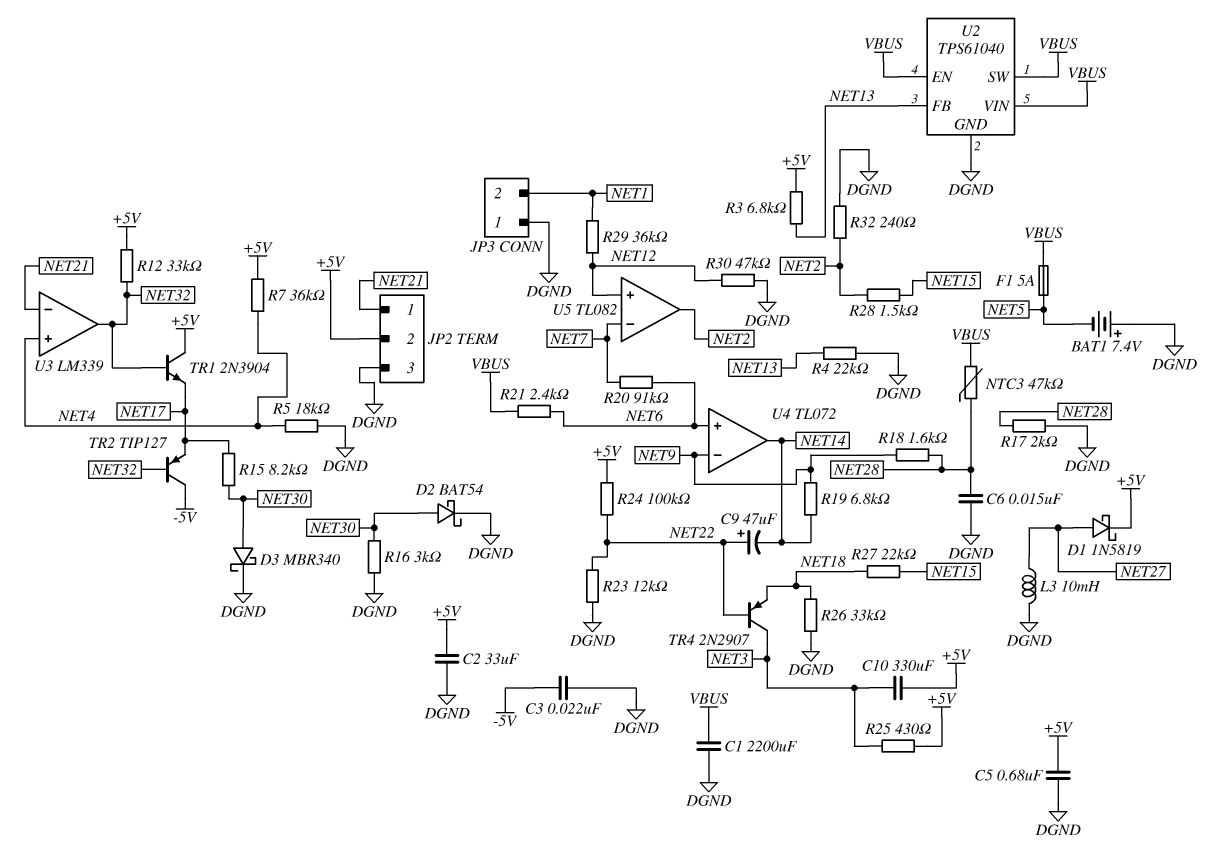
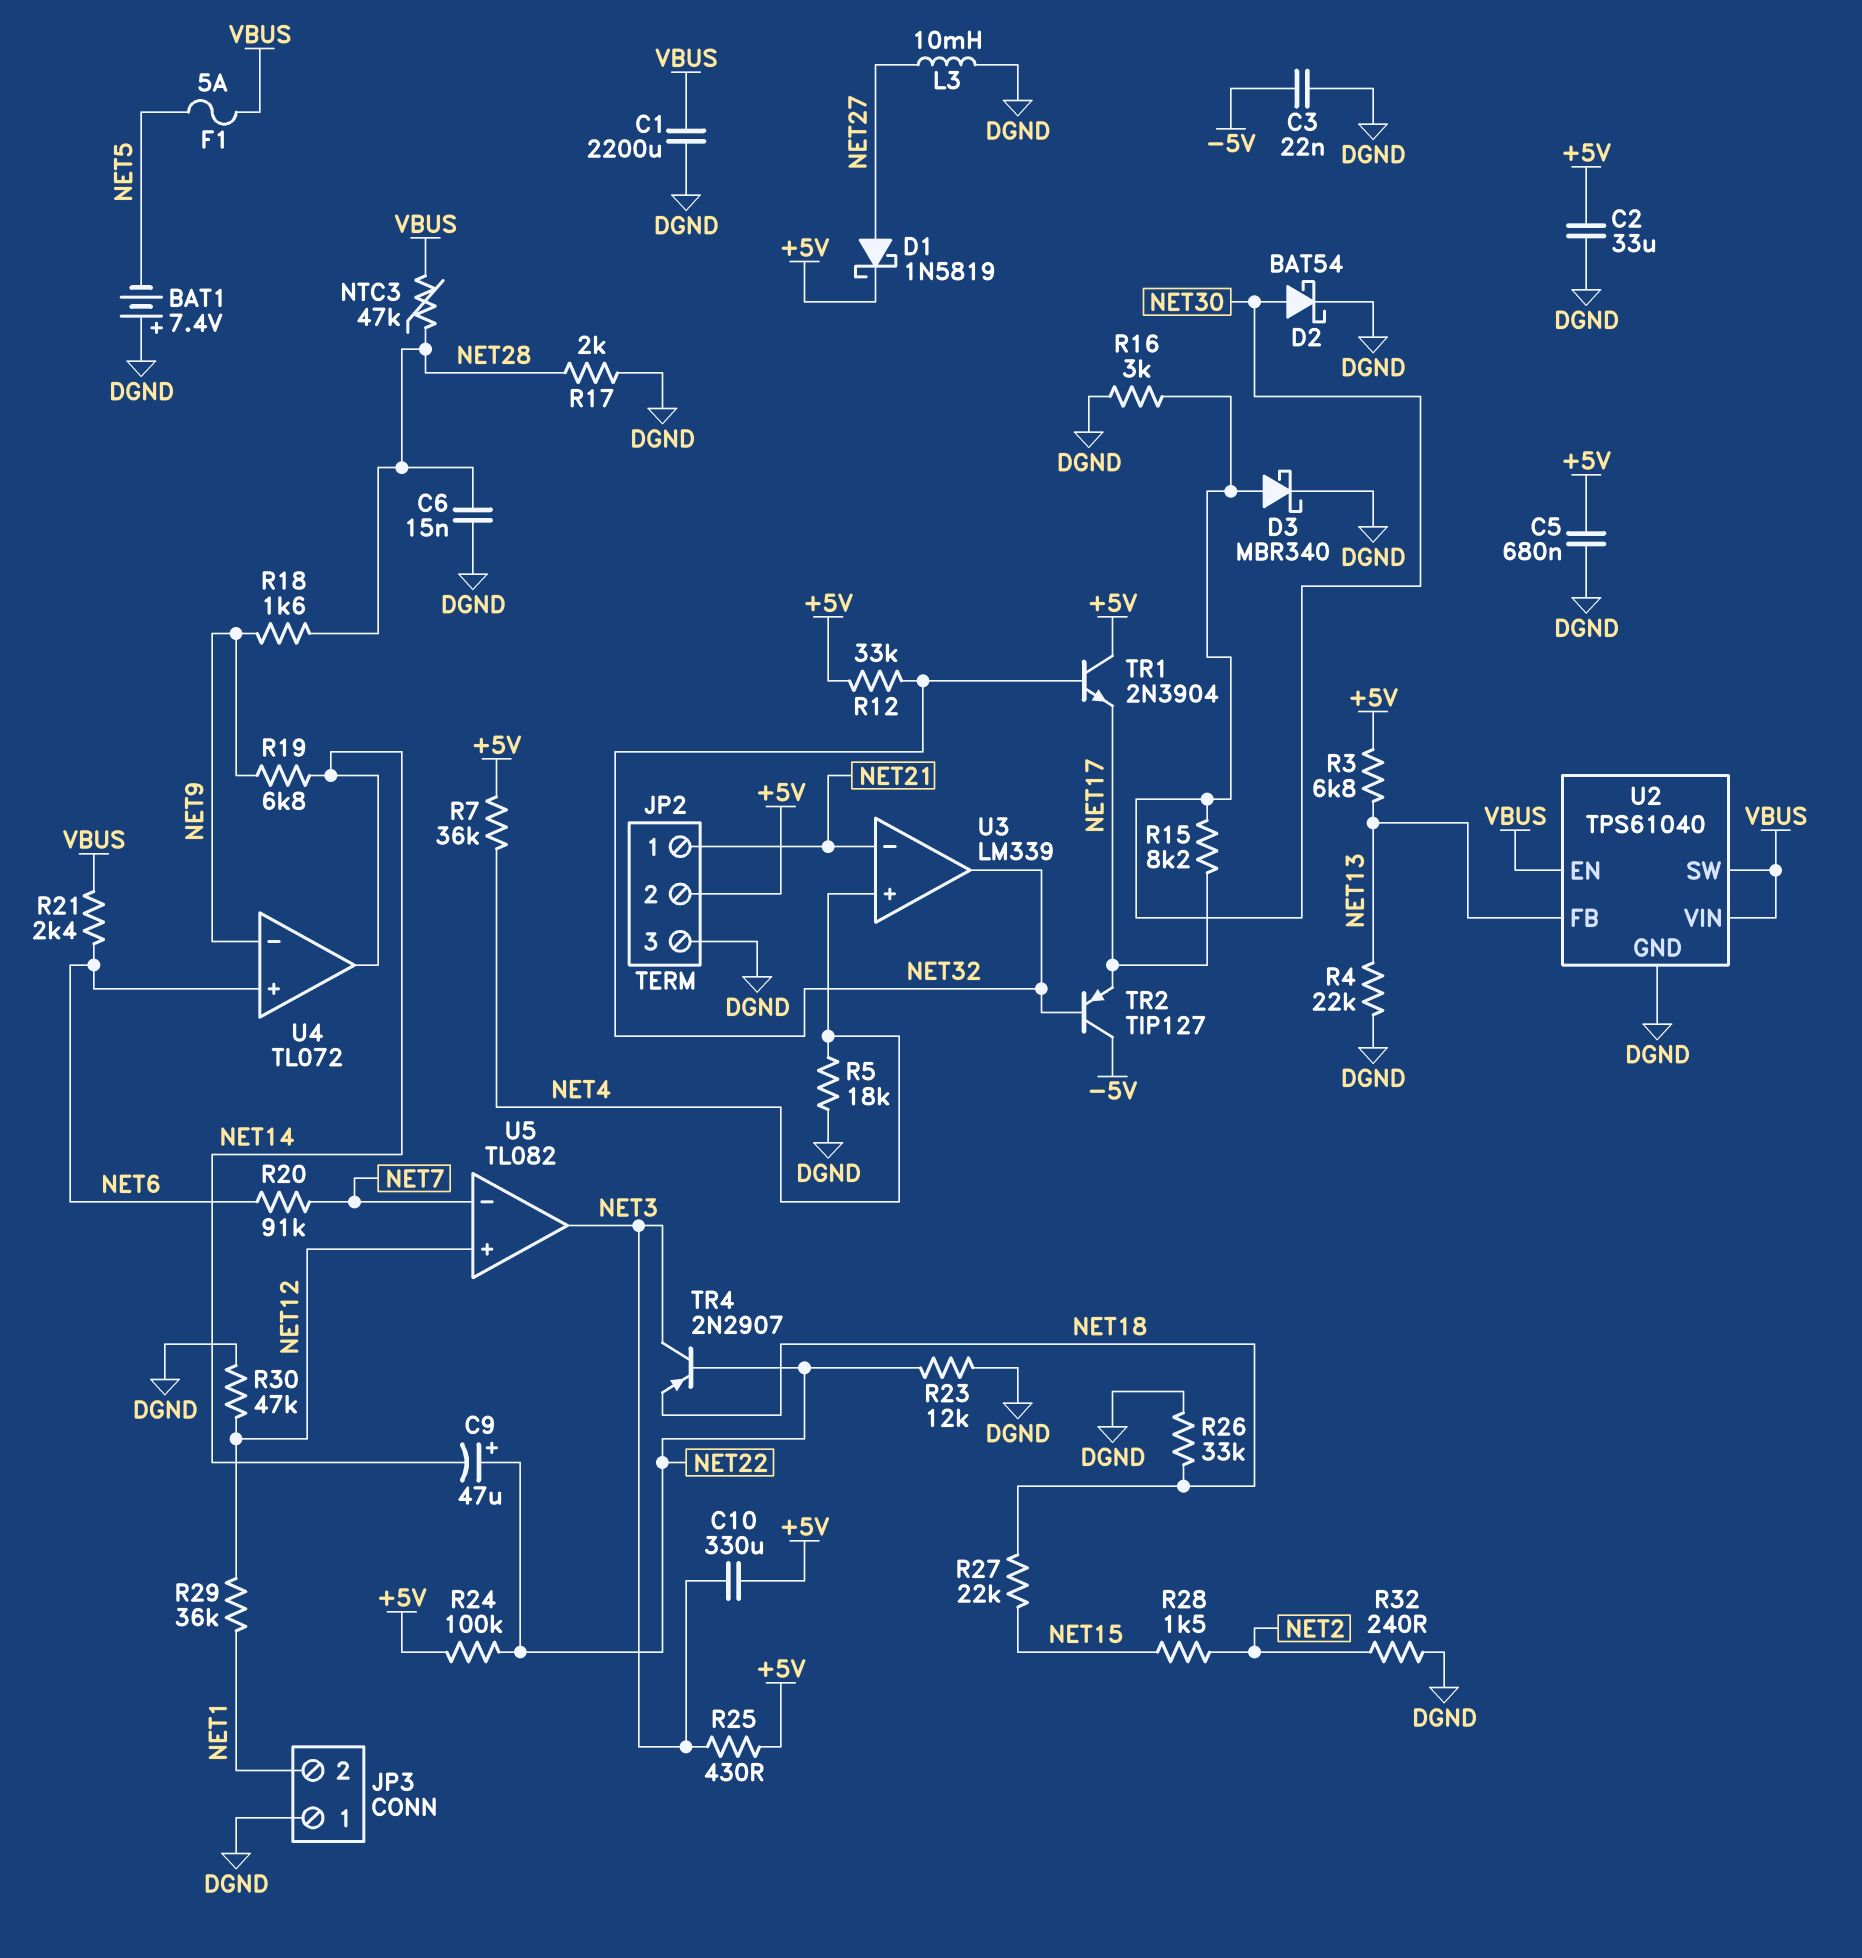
U5 pin out: NET2 -> NET3

